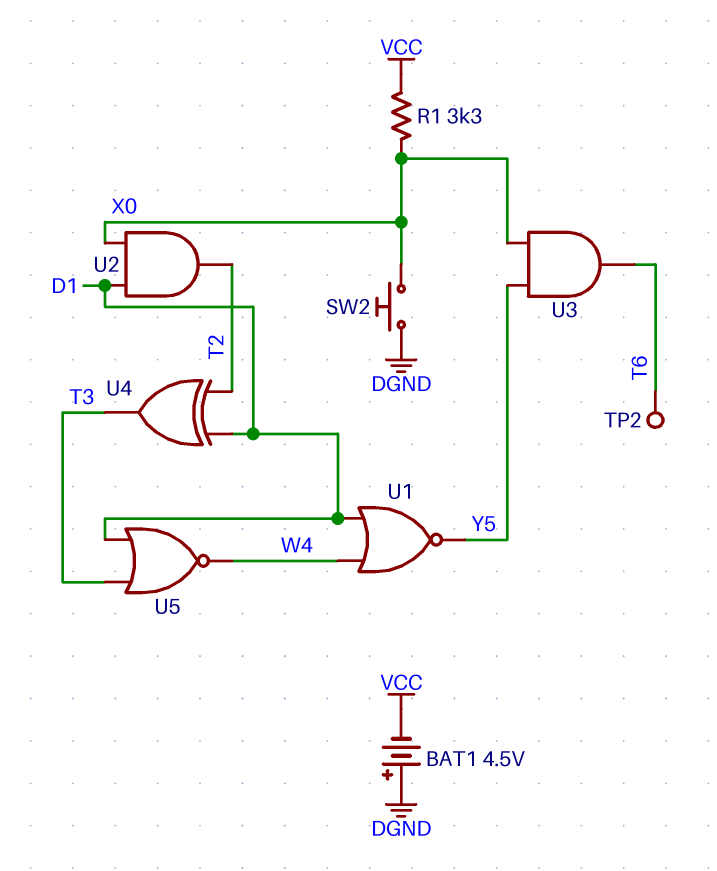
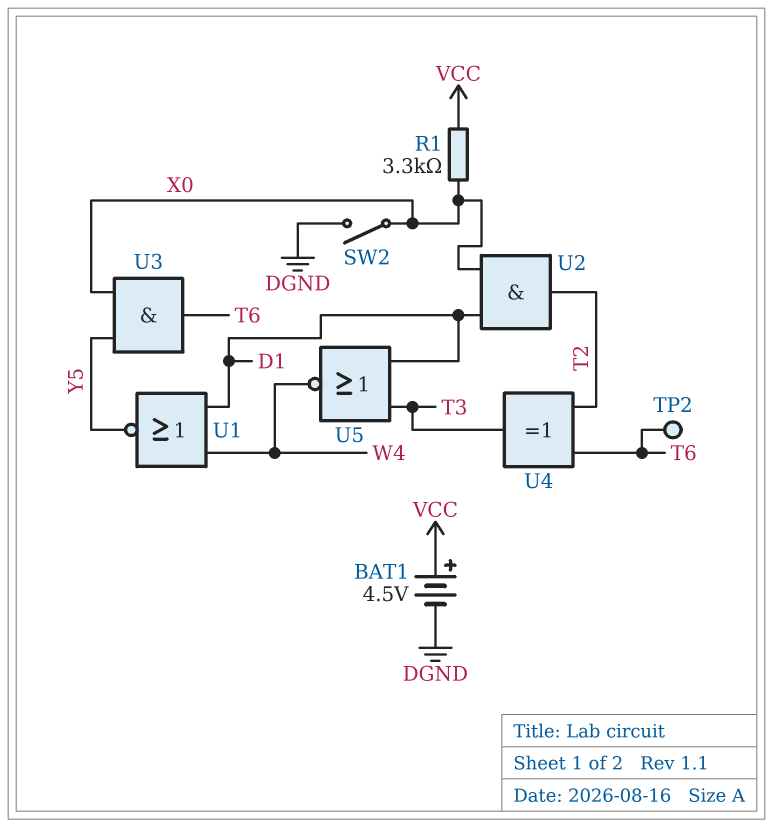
BAT1: 4.5V (plus DGND, minus VCC) -> 4.5V (plus VCC, minus DGND)
SW2: button (DGND, X0) -> switch (DGND, X0)
U4: XOR (in D1, in T2, out T3) -> XOR (in T2, in T6, out T3)

